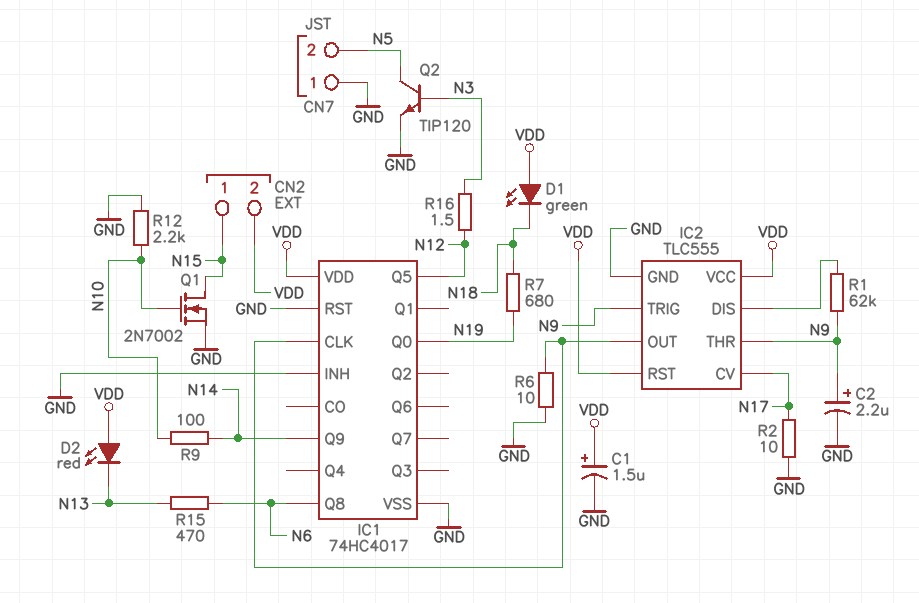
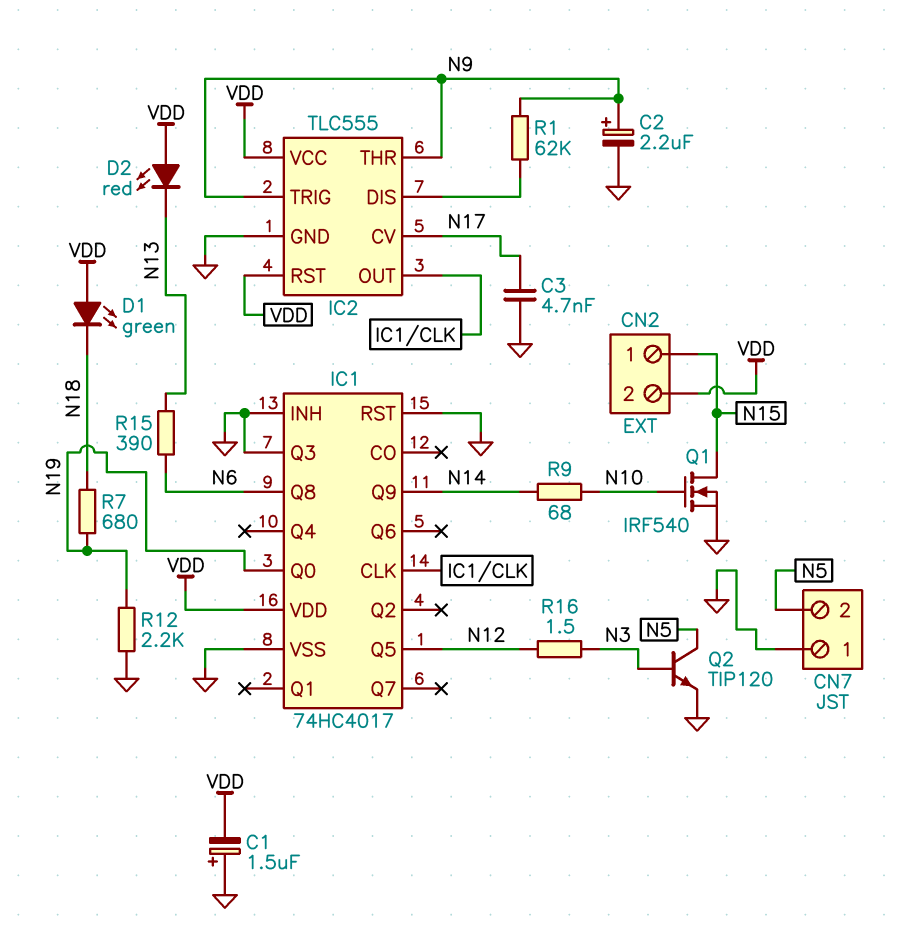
C1: 1.5uF (plus VDD, minus GND) -> 1.5uF (plus GND, minus VDD)
C3: none -> 4.7nF (GND, N17)
IC1 pin Q3: none -> GND
Q1: NMOS 2N7002 (G N10, D N15, S GND) -> NMOS IRF540 (G N10, D N15, S GND)
R2: 10 (GND, N17) -> none
R6: 10 (GND, IC1/CLK) -> none
R9: 100 (N10, N14) -> 68 (N10, N14)
R12: 2.2k (GND, N10) -> 2.2k (GND, N19)
R15: 470 (N6, N13) -> 390 (N6, N13)

